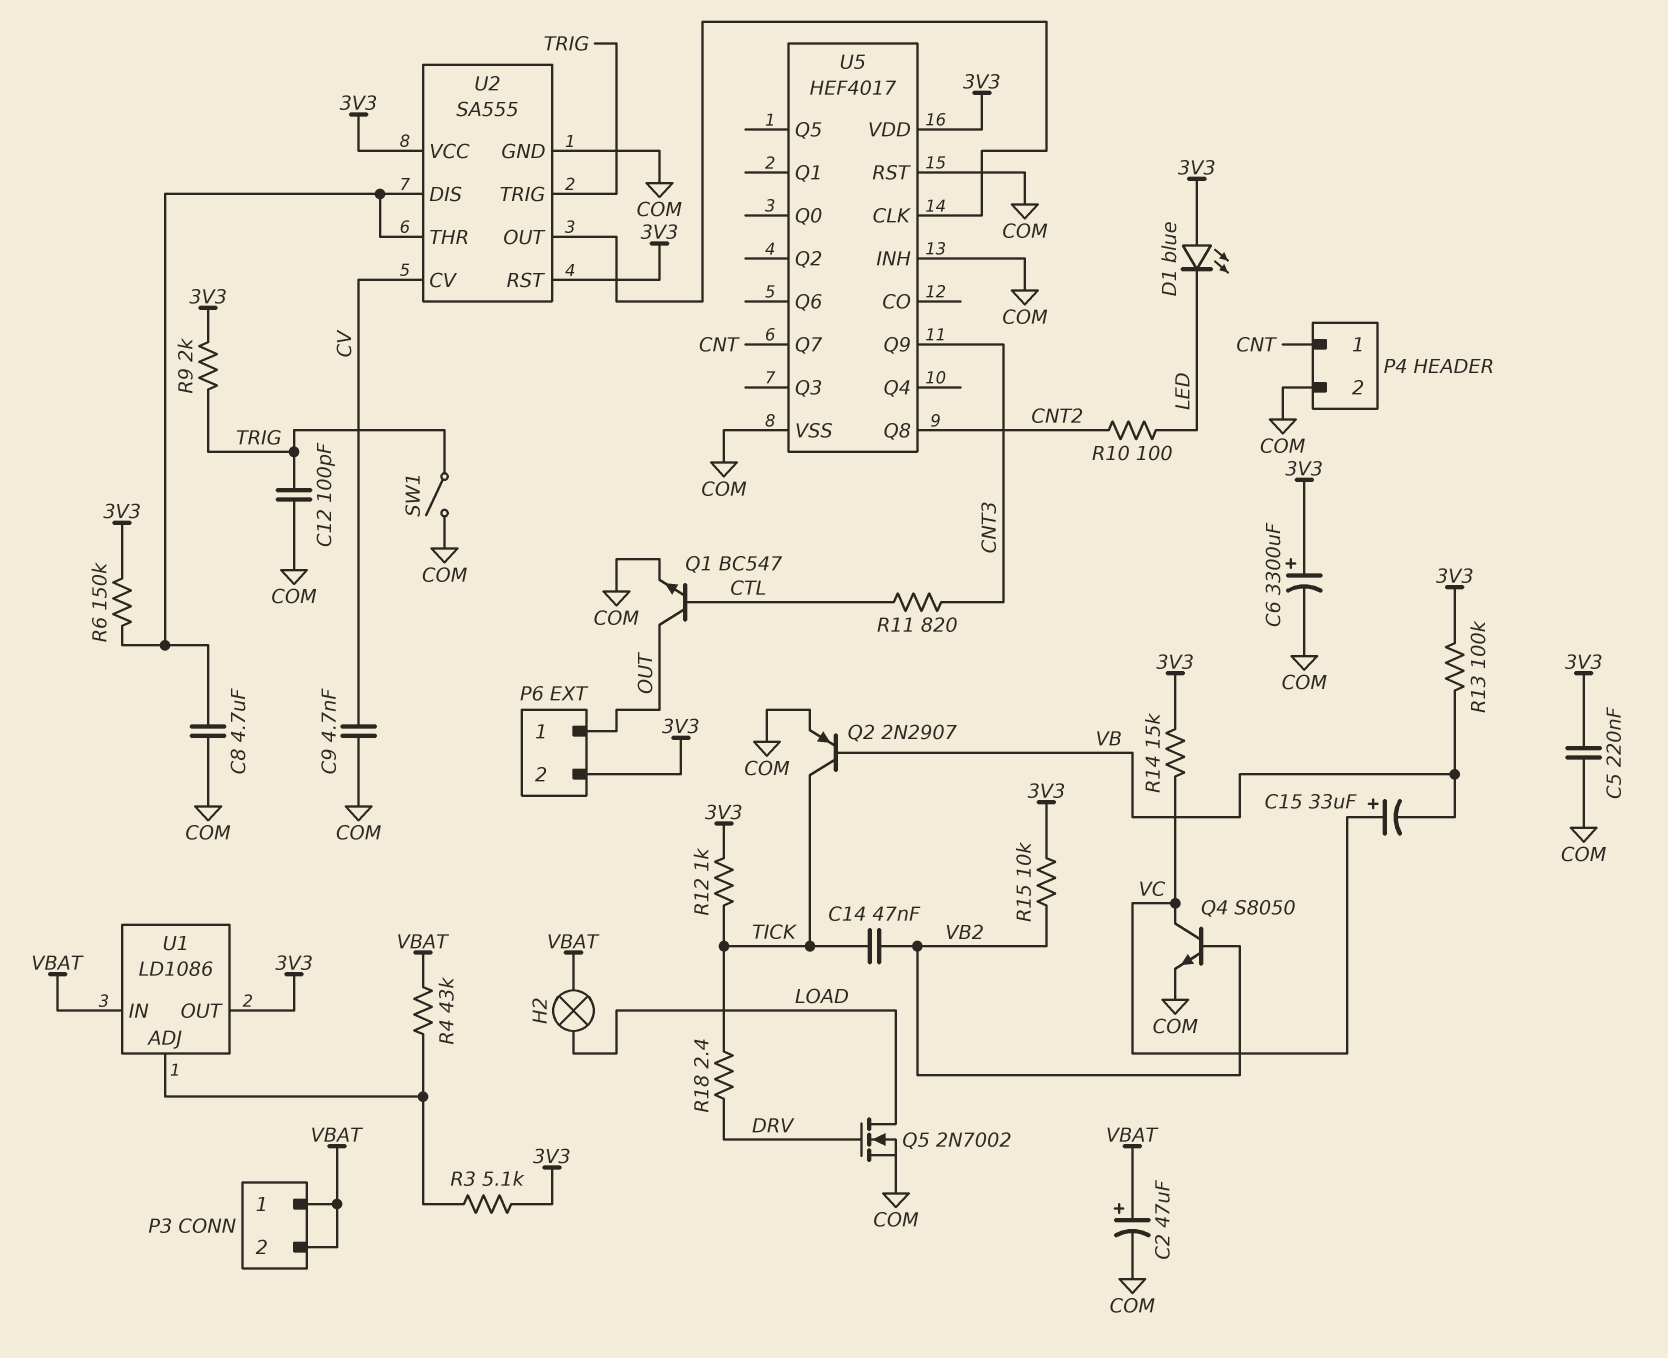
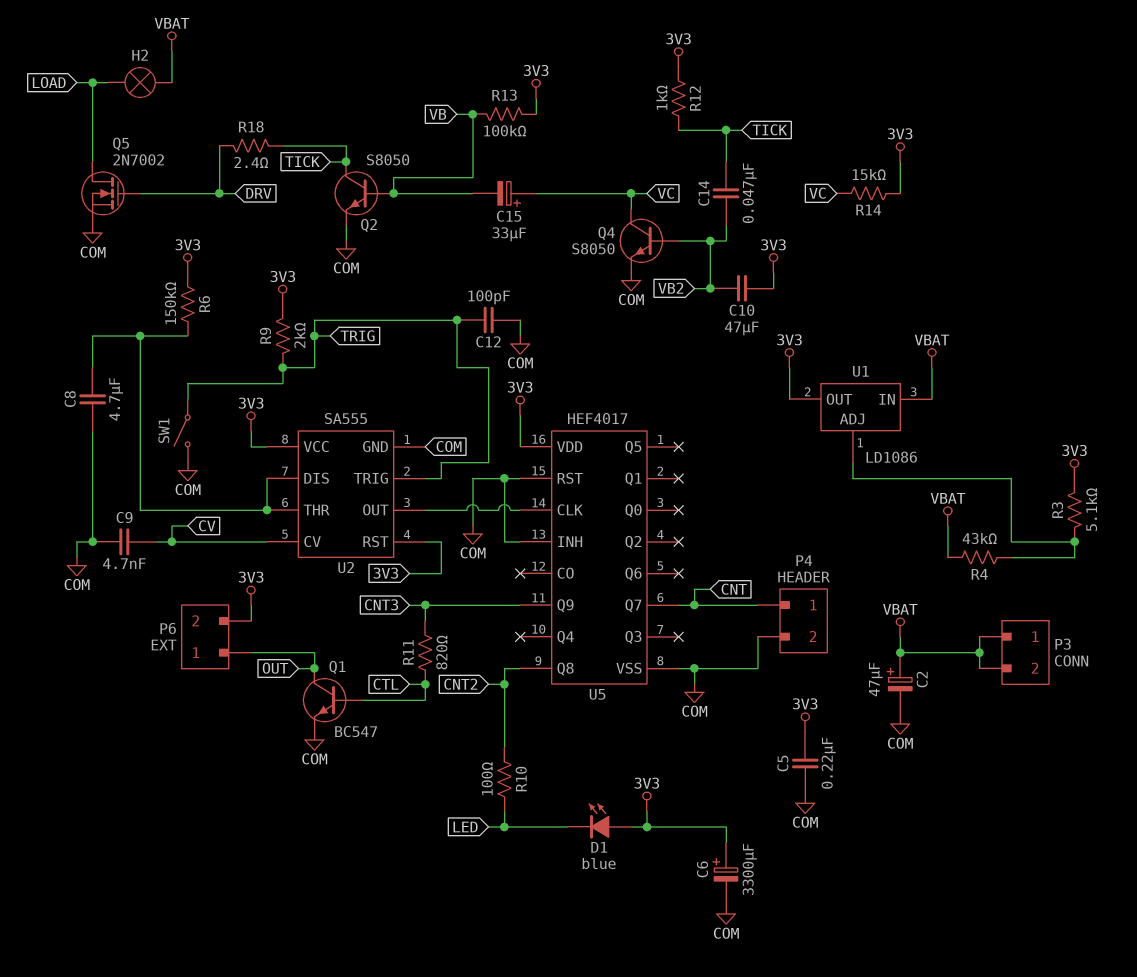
C10: none -> 47uF (3V3, VB2)
Q2: PNP 2N2907 (B VB, C TICK, E COM) -> NPN S8050 (B VB, C TICK, E COM)
R15: 10k (3V3, VB2) -> none

